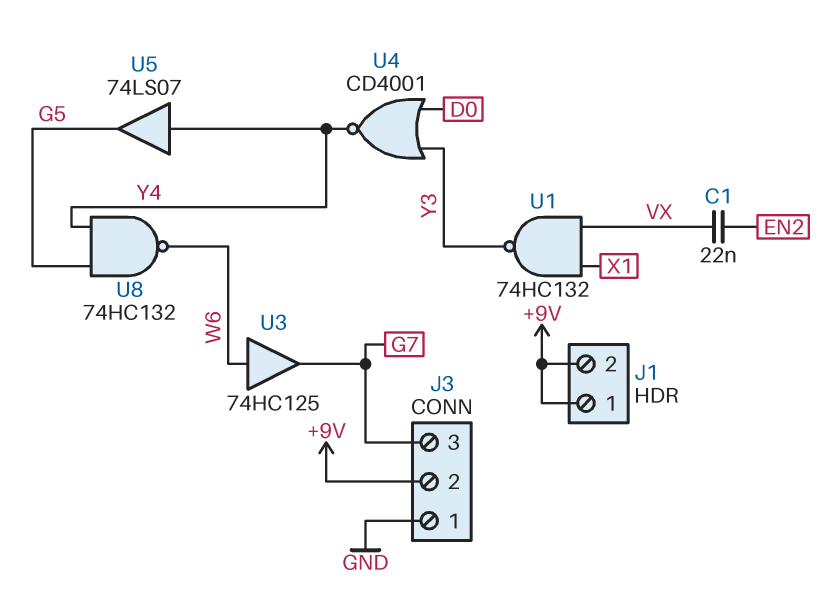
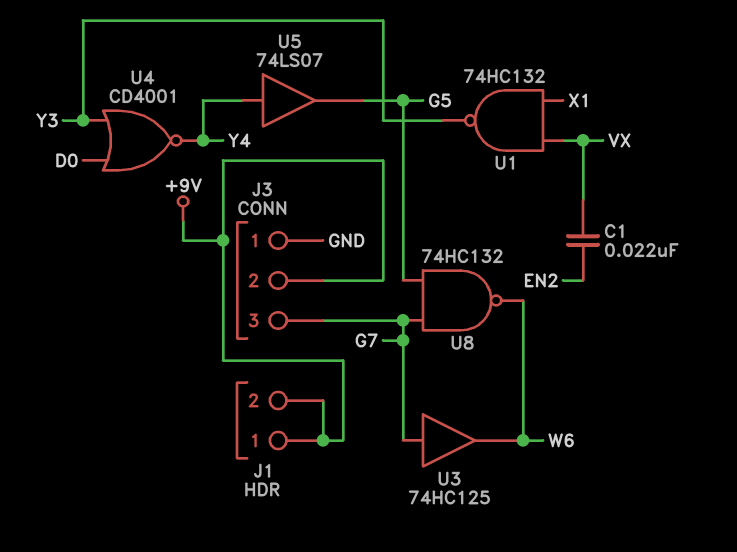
U3: buffer 74HC125 (in W6, out G7) -> buffer 74HC125 (in G7, out W6)
U8: NAND 74HC132 (in G5, in Y4, out W6) -> NAND 74HC132 (in G5, in G7, out W6)

